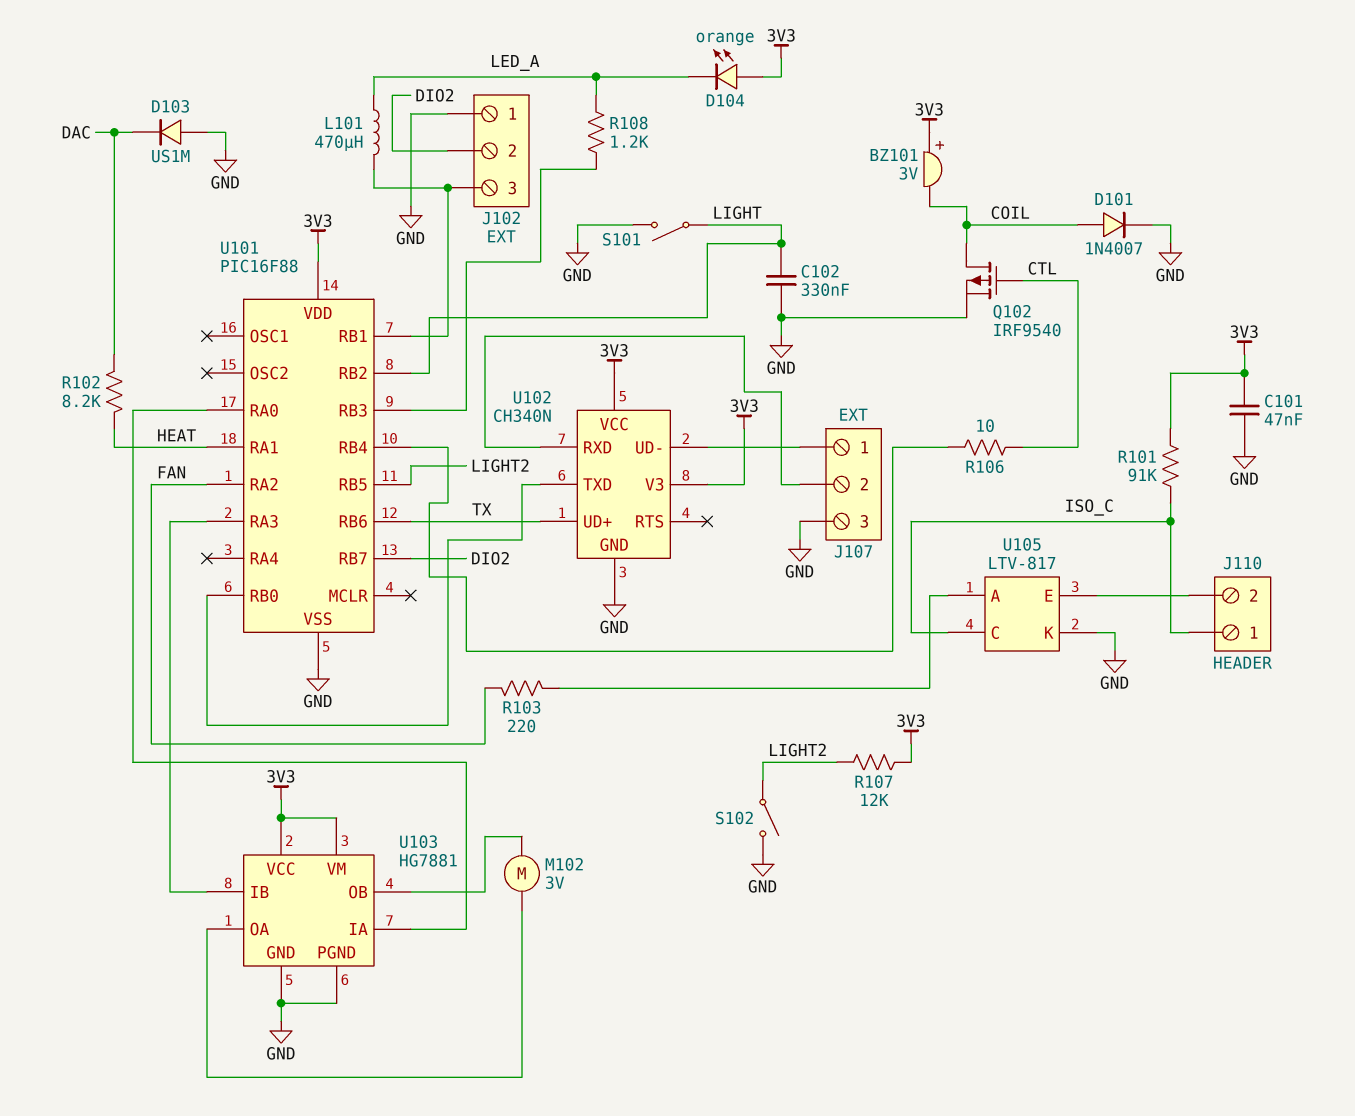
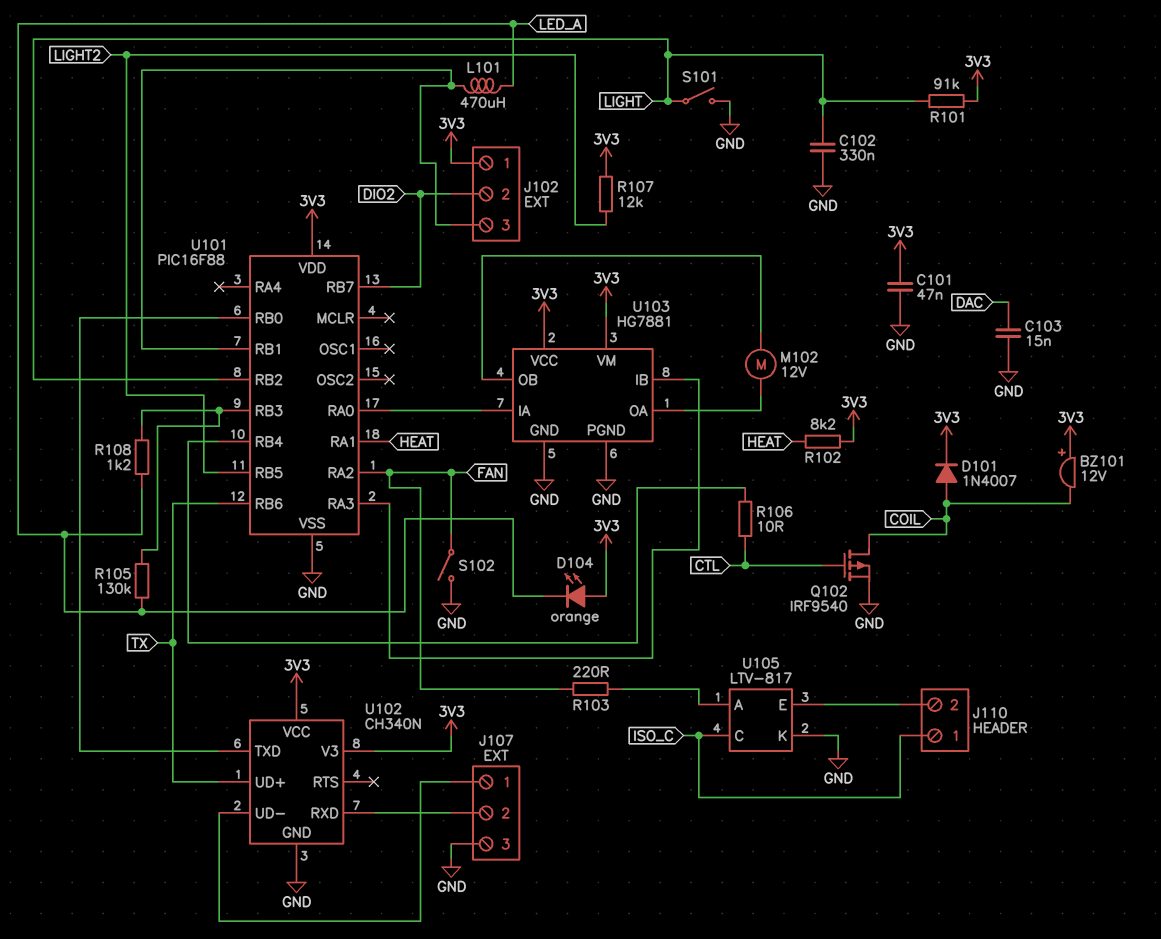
BZ101: buzzer 3V (plus 3V3, minus COIL) -> buzzer 12V (plus 3V3, minus COIL)
C103: none -> 15nF (DAC, GND)
D101: diode 1N4007 (A COIL, K GND) -> diode 1N4007 (A COIL, K 3V3)
D103: diode US1M (A GND, K DAC) -> none
J102 pin 1: GND -> 3V3
M102: motor 3V (U103/OA, U103/OB) -> motor 12V (U103/OA, U103/OB)
R101: 91k (3V3, ISO_C) -> 91k (3V3, LIGHT)
R102: 8.2k (DAC, HEAT) -> 8.2k (3V3, HEAT)
R105: none -> 130k (LED_A, U101/RB3)
S102: switch (GND, LIGHT2) -> switch (FAN, GND)

